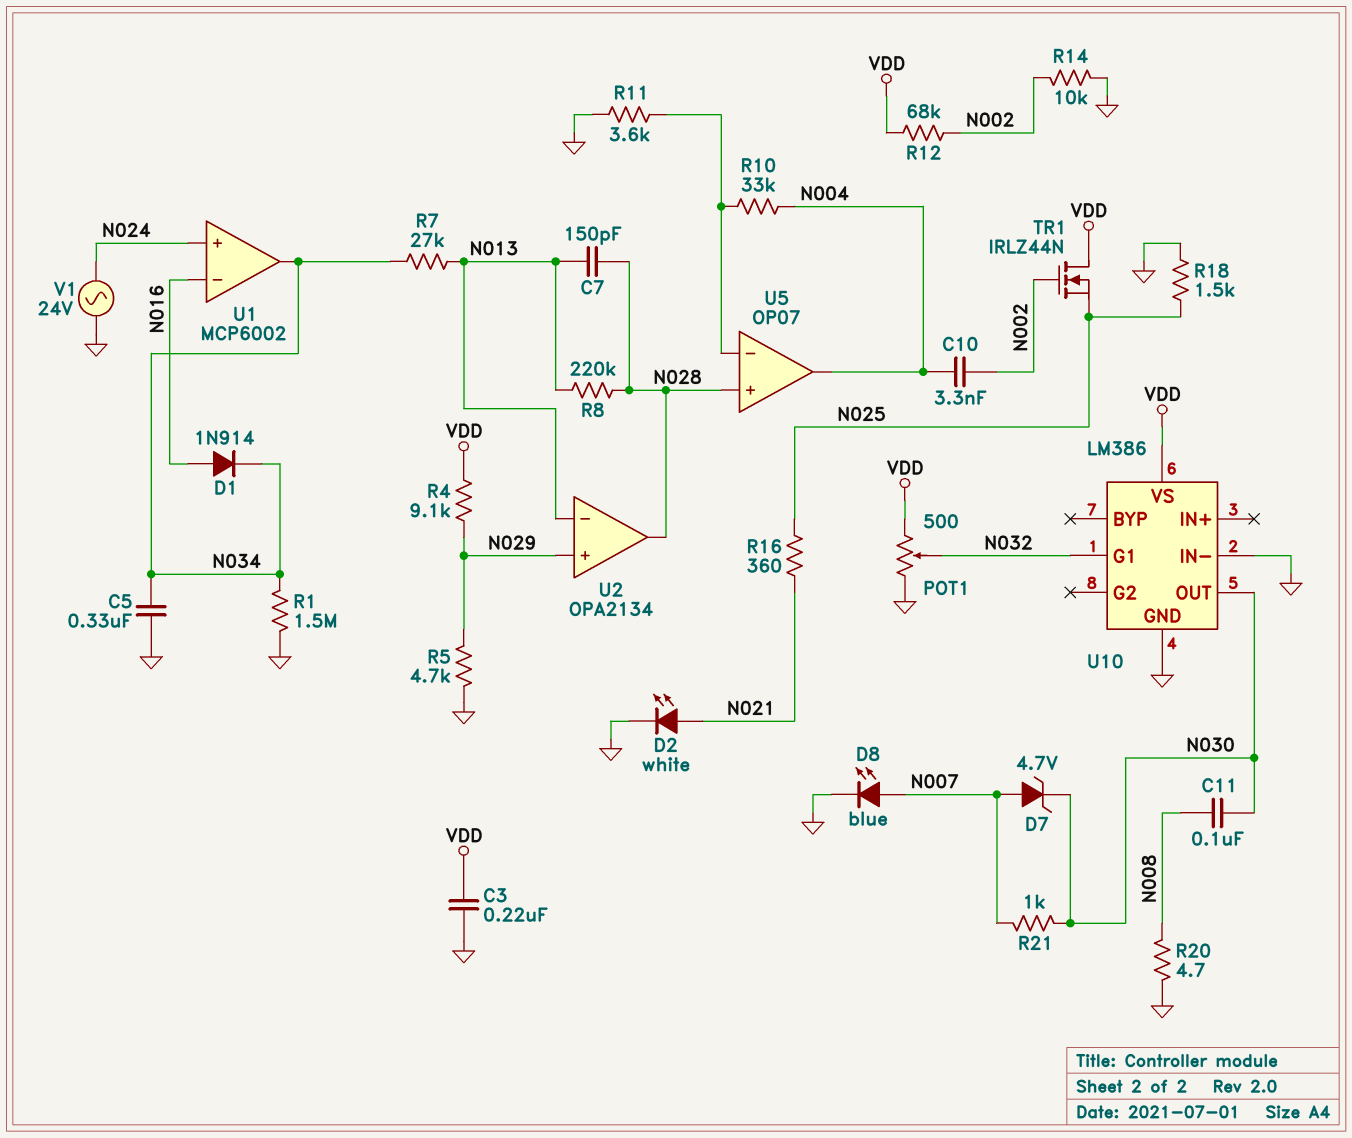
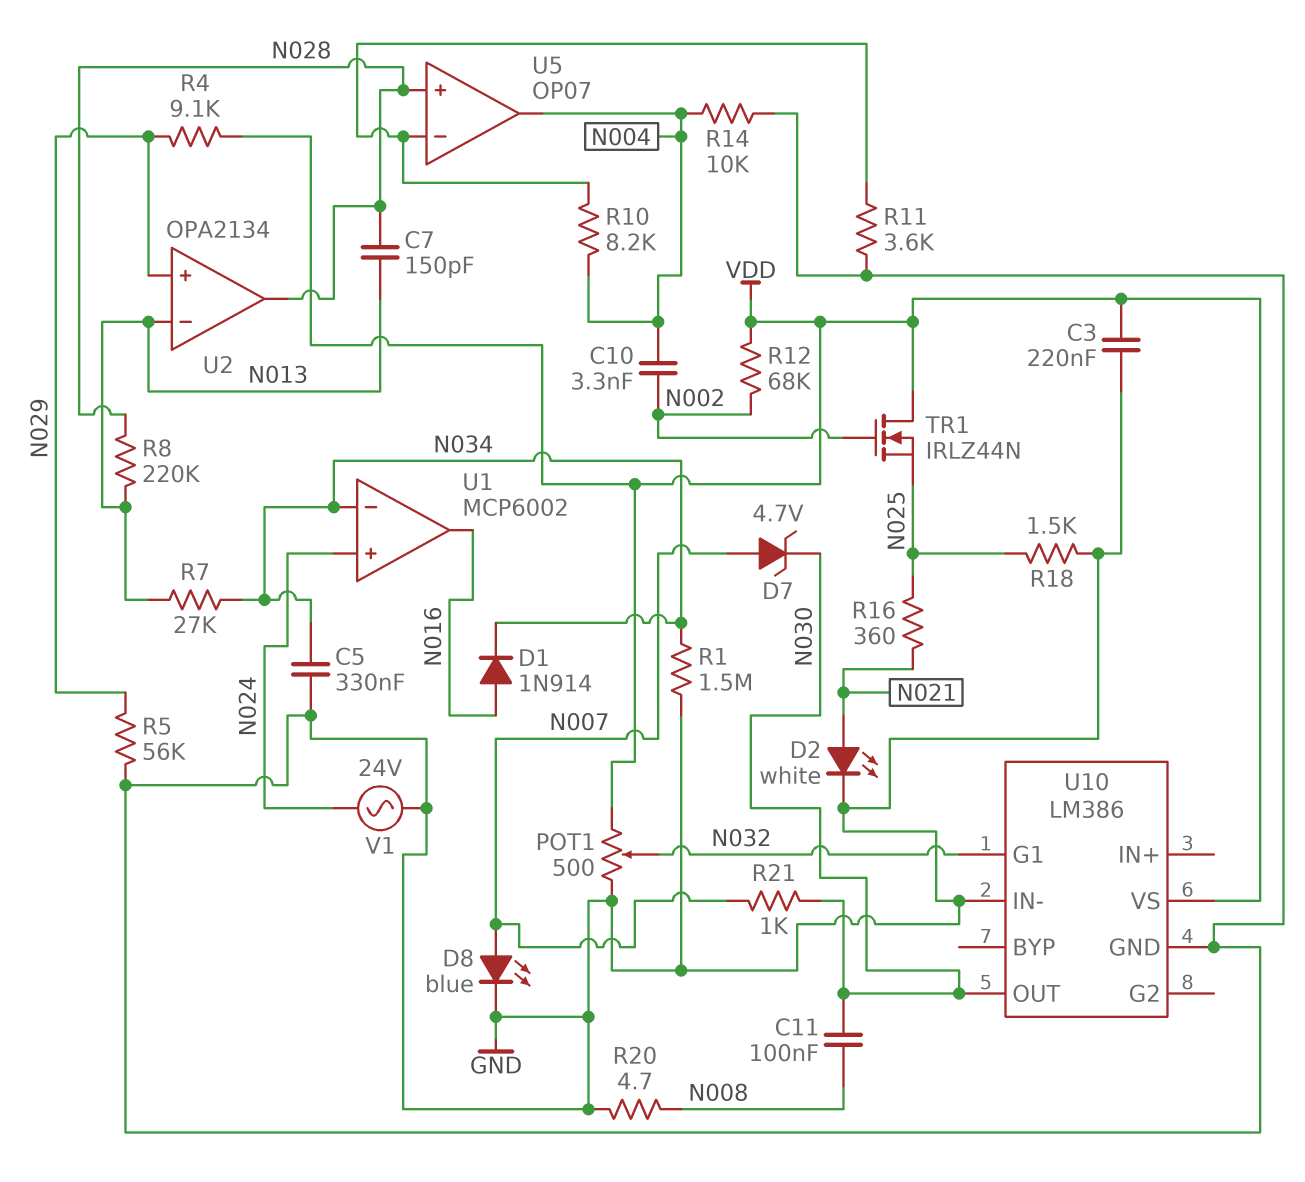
R5: 4.7k (GND, N029) -> 56k (GND, N029)
R10: 33k (N004, U5/in-) -> 8.2k (N004, U5/in-)
R14: 10k (GND, N002) -> 10k (GND, N004)
U1 pin in-: N016 -> N034
U1 pin out: N034 -> N016

